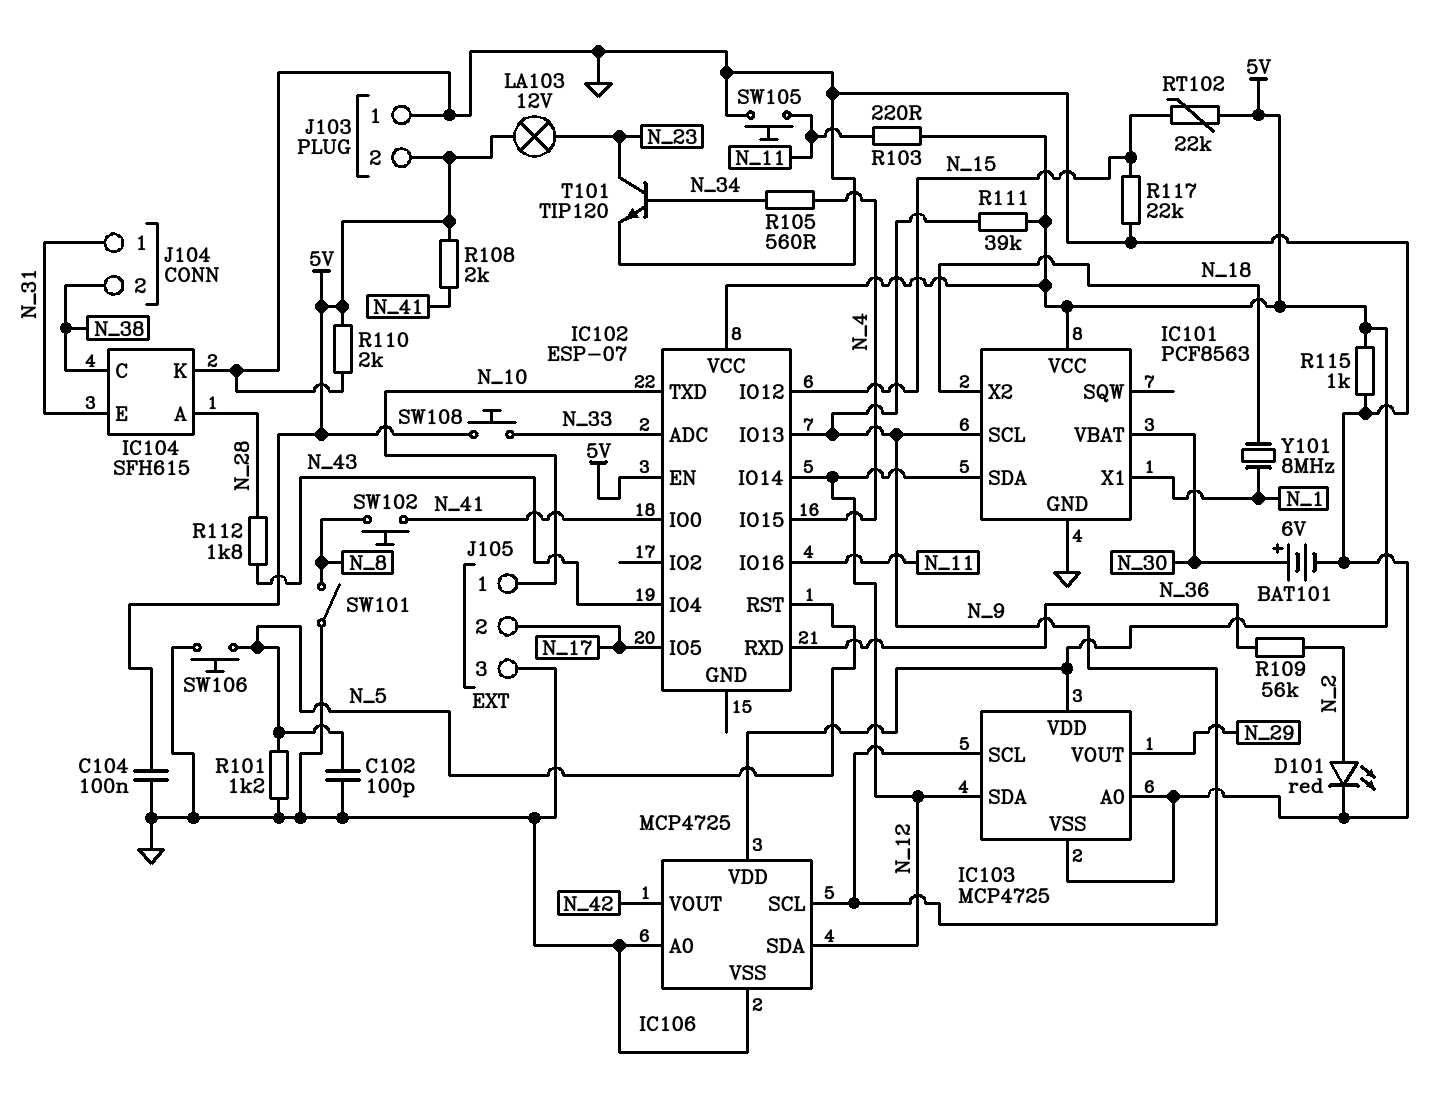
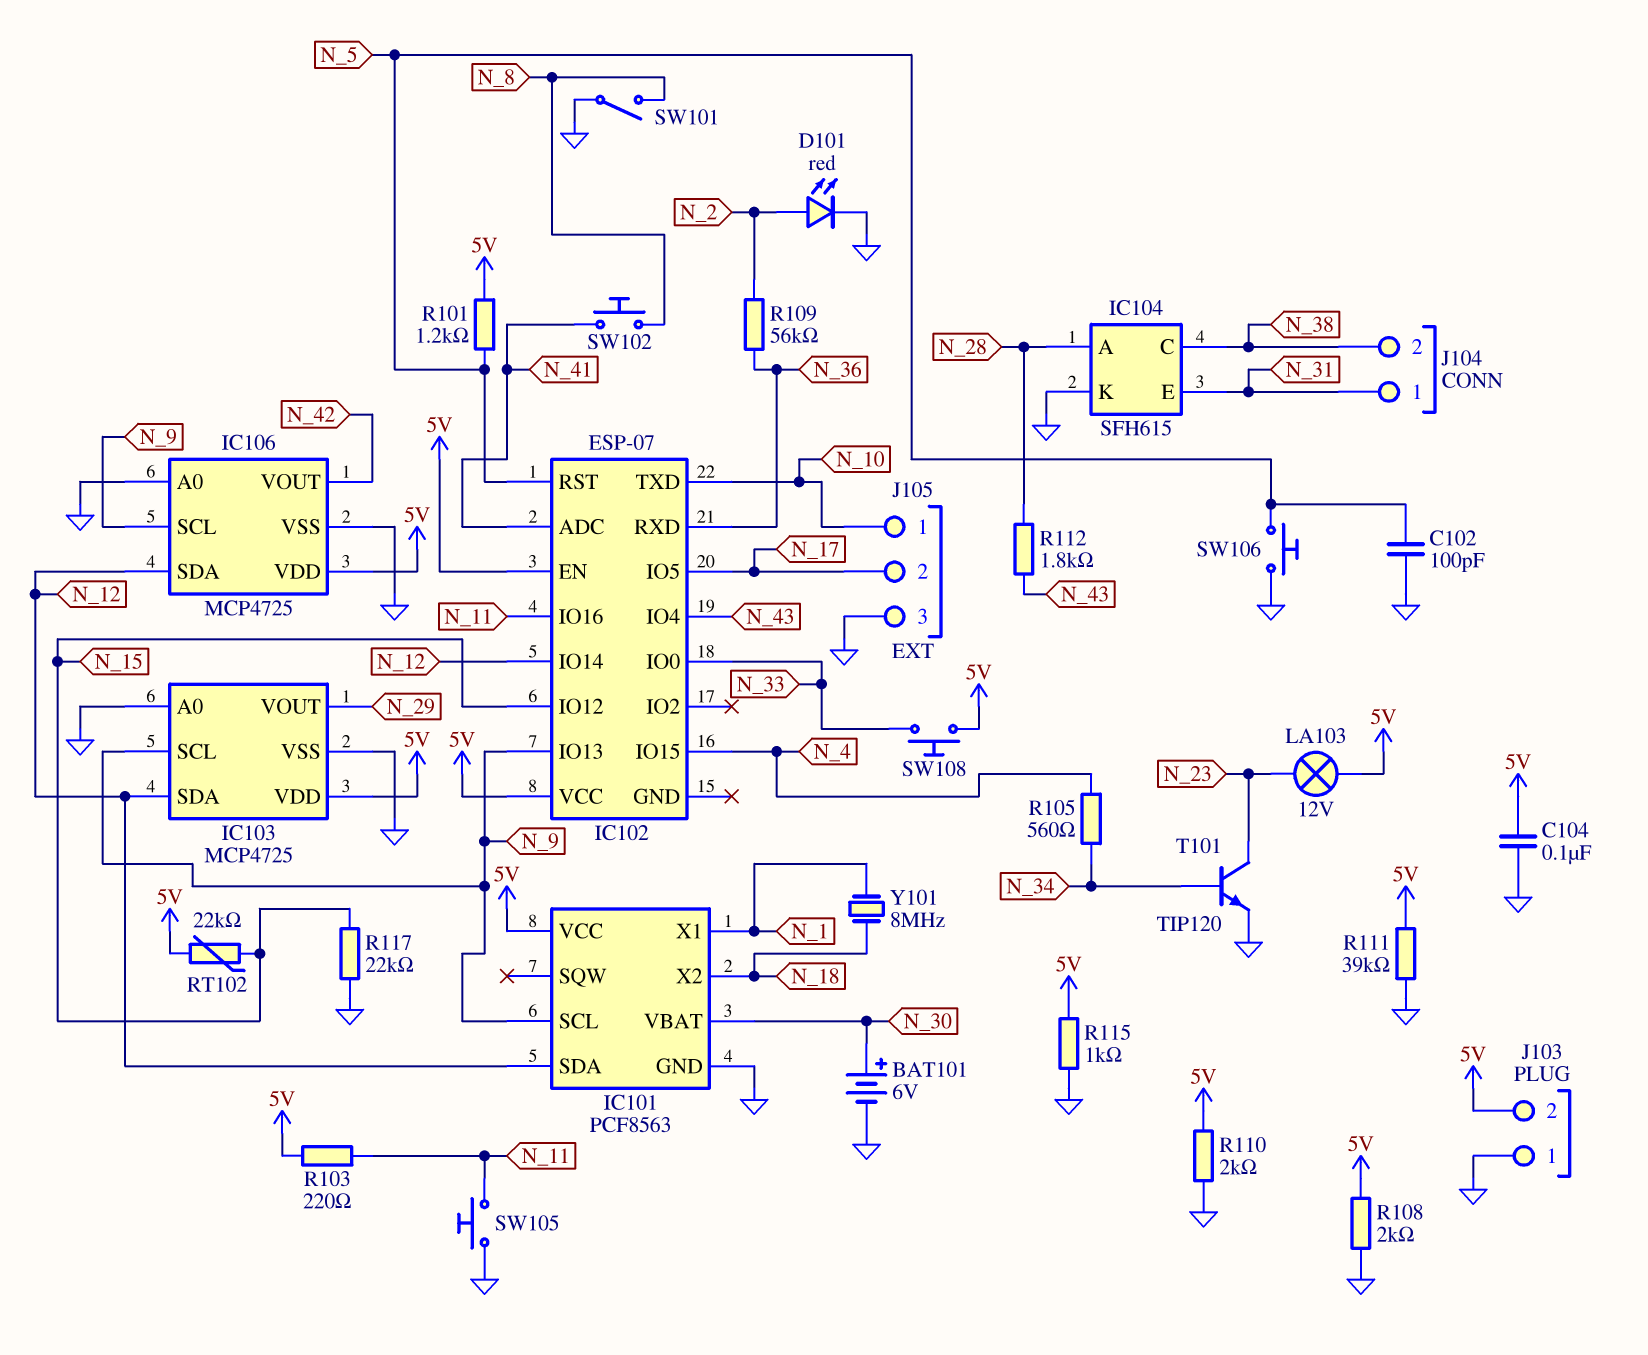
IC102 pin ADC: N_33 -> N_41
IC102 pin IO0: N_41 -> N_33
R101: 1.2k (GND, N_5) -> 1.2k (5V, N_5)
R108: 2k (5V, N_41) -> 2k (5V, GND)
R111: 39k (5V, N_9) -> 39k (5V, GND)

